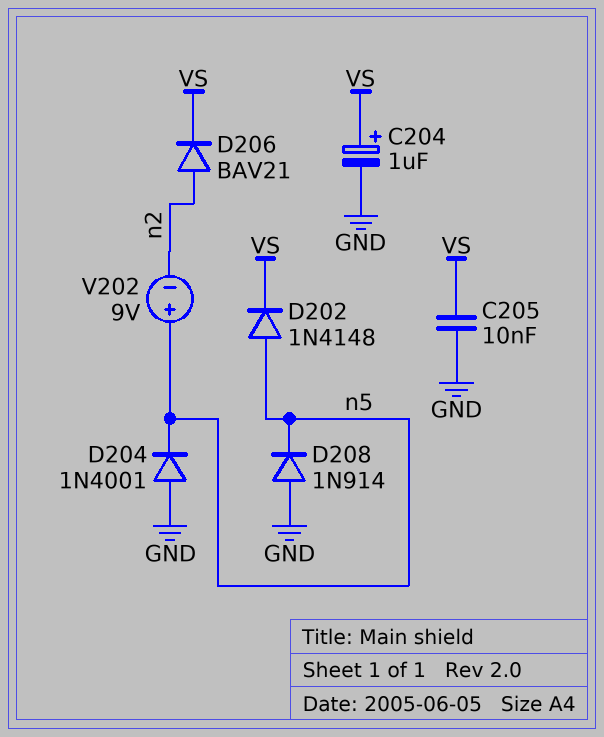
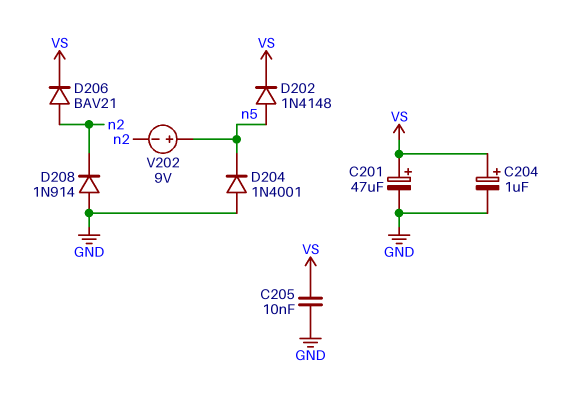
C201: none -> 47uF (plus VS, minus GND)
D208: diode 1N914 (A GND, K n5) -> diode 1N914 (A GND, K n2)

